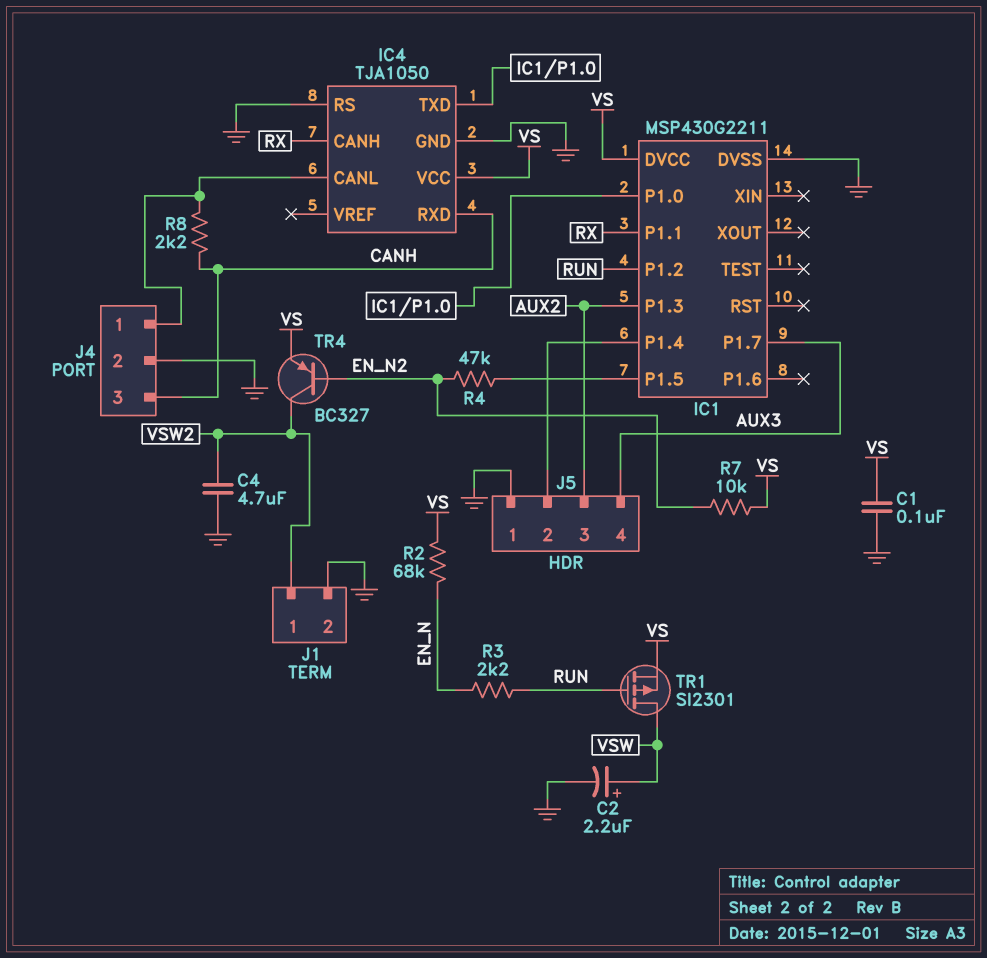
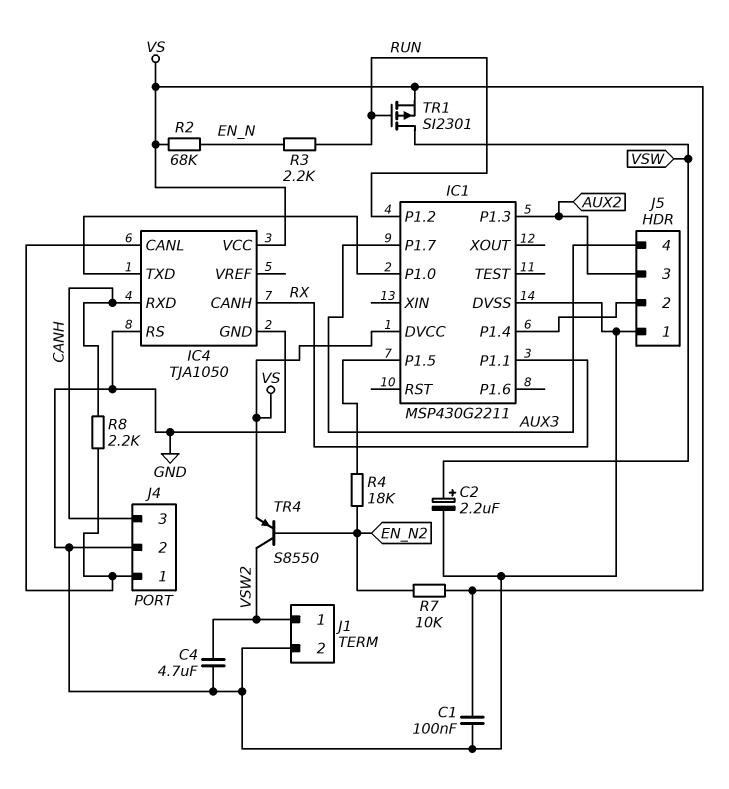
R4: 47k (EN_N2, IC1/P1.5) -> 18k (EN_N2, IC1/P1.5)
TR4: PNP BC327 (B EN_N2, C VSW2, E VS) -> PNP S8550 (B EN_N2, C VSW2, E VS)

